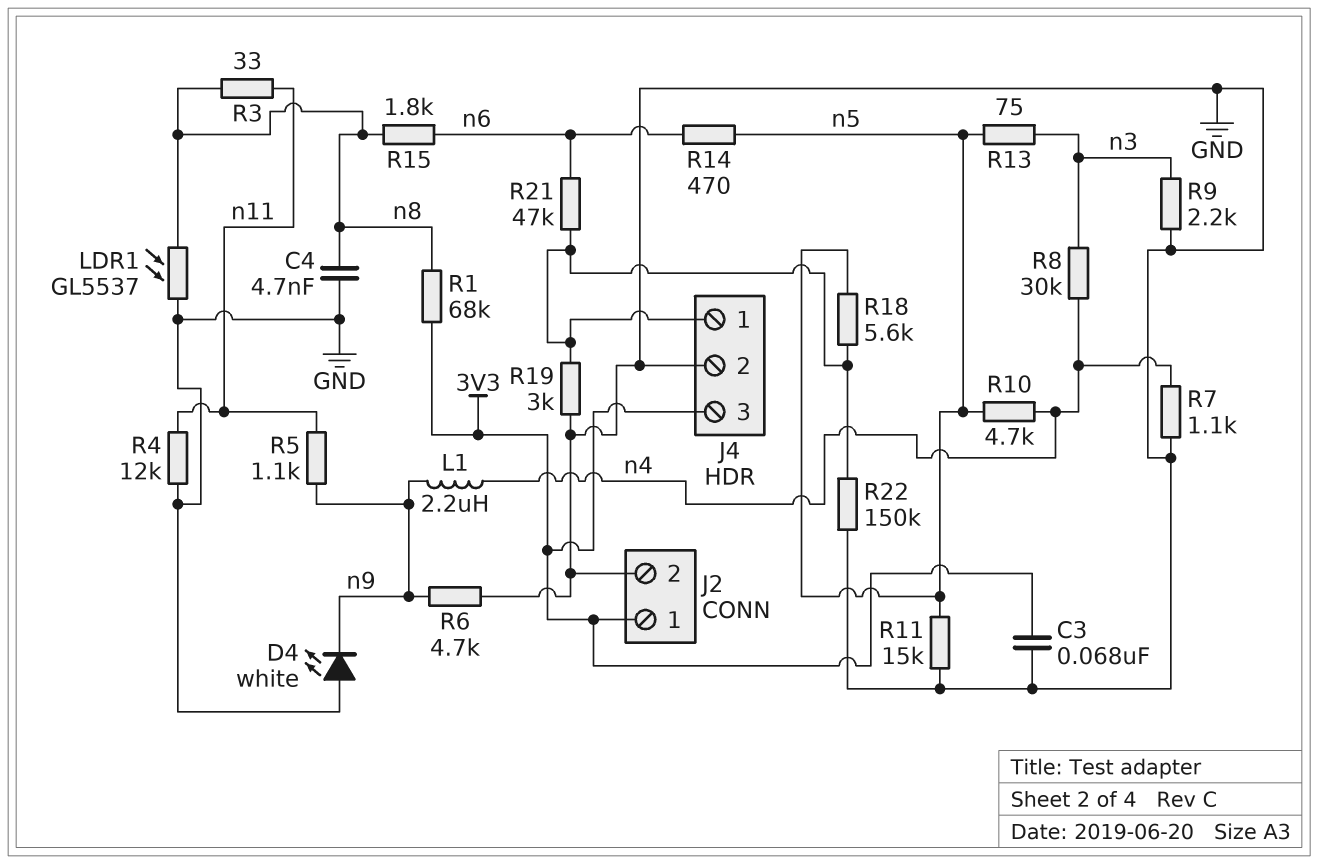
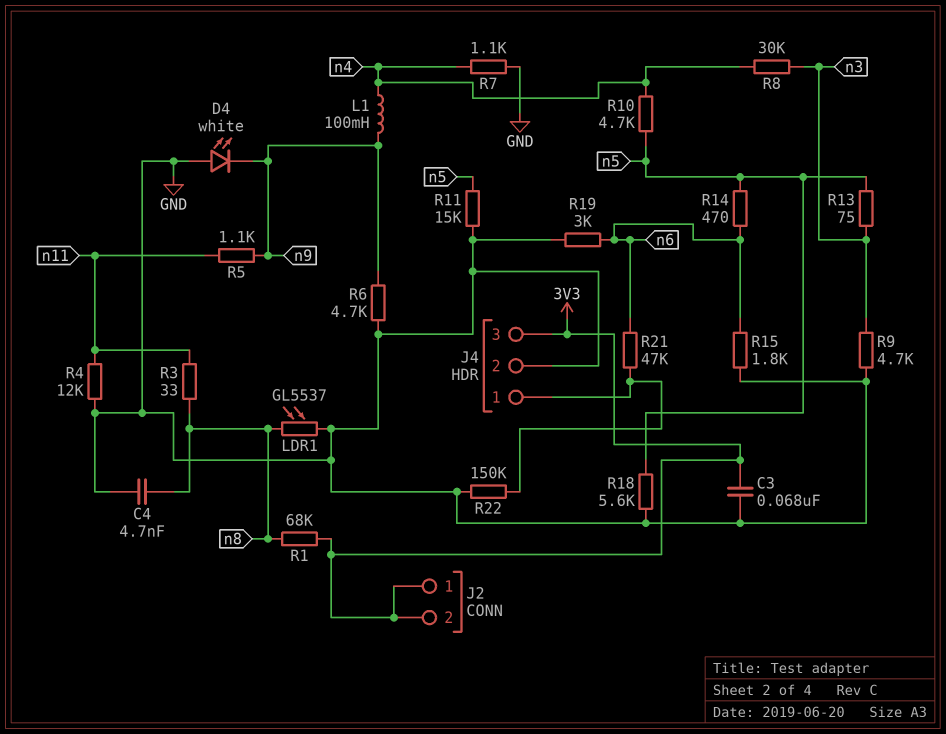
J2 pin 2: GND -> 3V3
L1: 2.2uH (n4, n9) -> 100mH (n4, n9)
R9: 2.2k (GND, n3) -> 4.7k (GND, n3)
R15: 1.8k (n6, n8) -> 1.8k (GND, n6)
R18: 5.6k (J4/1, n5) -> 5.6k (GND, n5)
R19: 3k (GND, J4/1) -> 3k (GND, n6)

